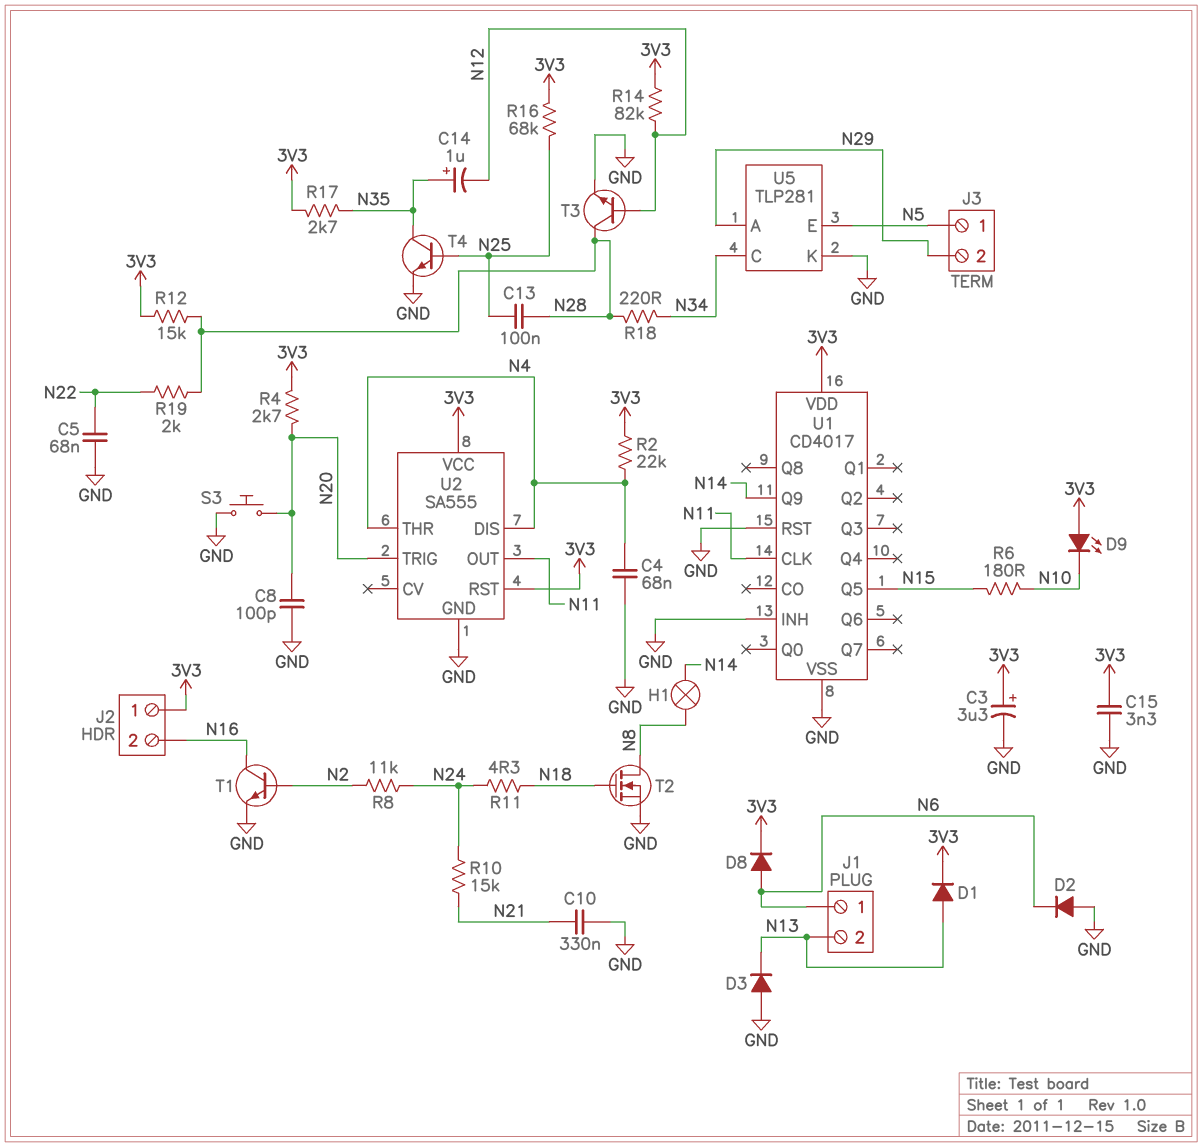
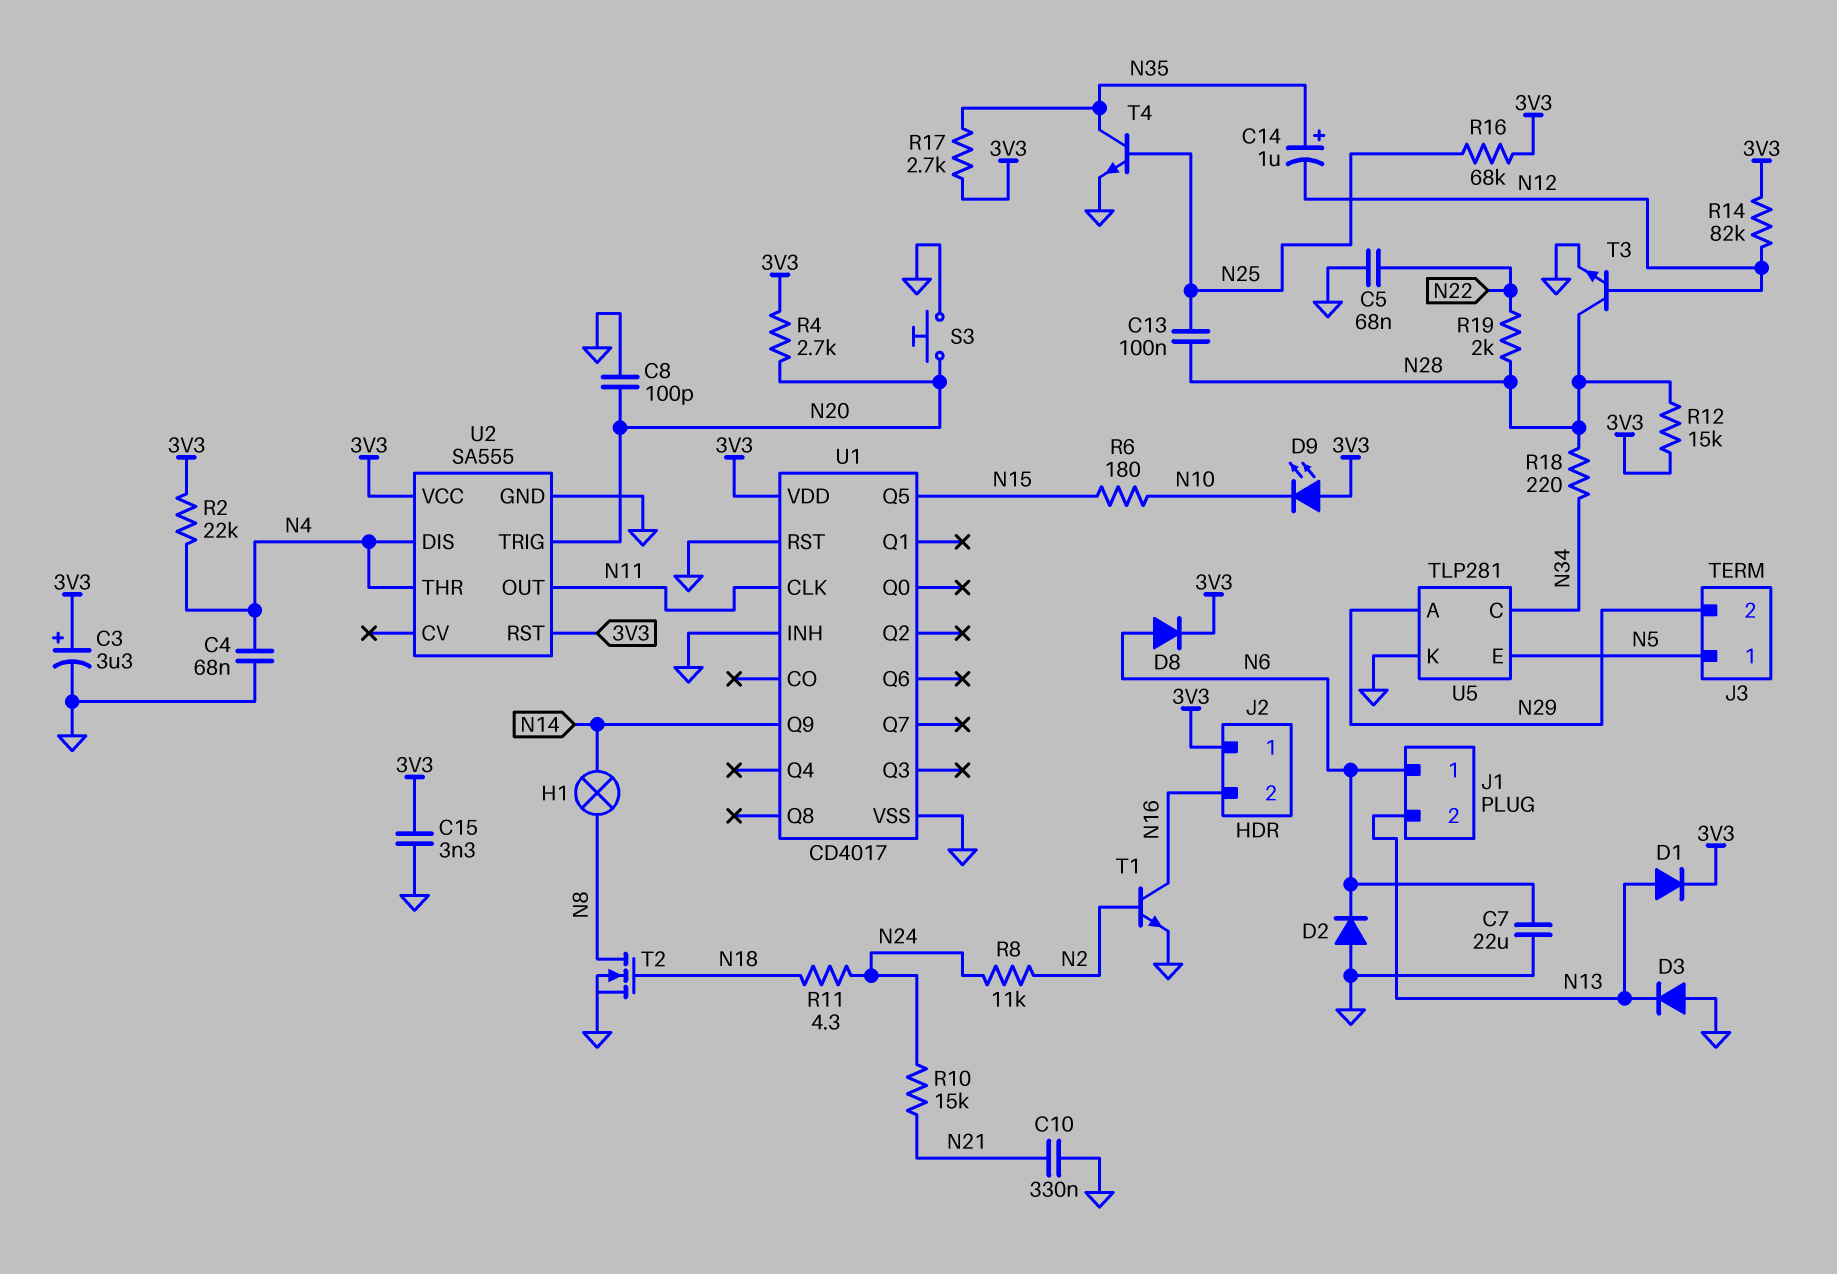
C7: none -> 22uF (GND, N6)

